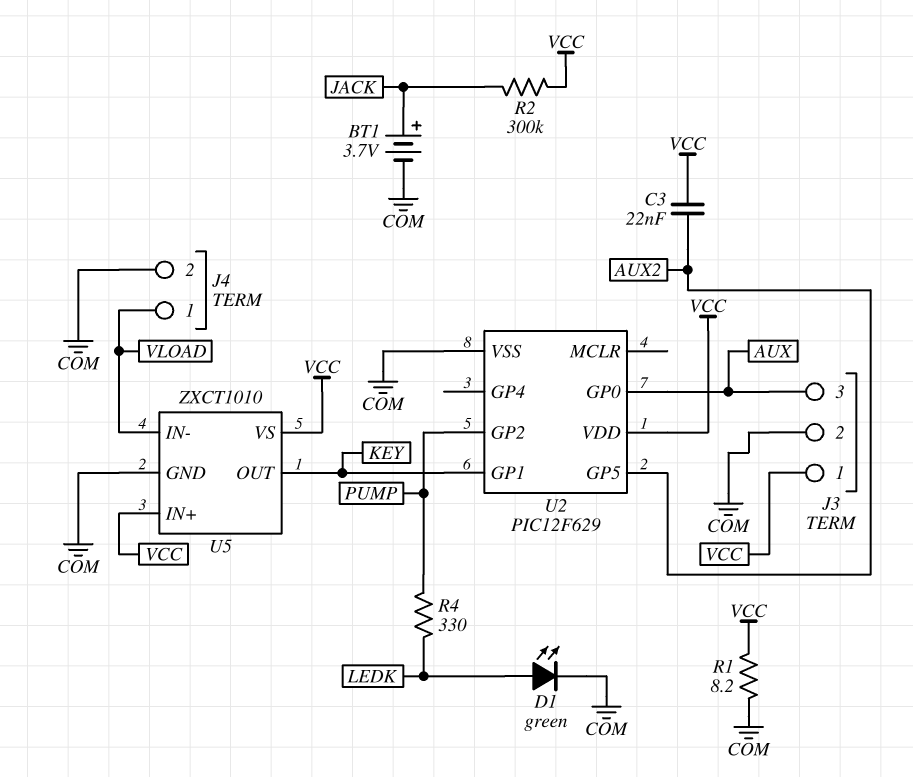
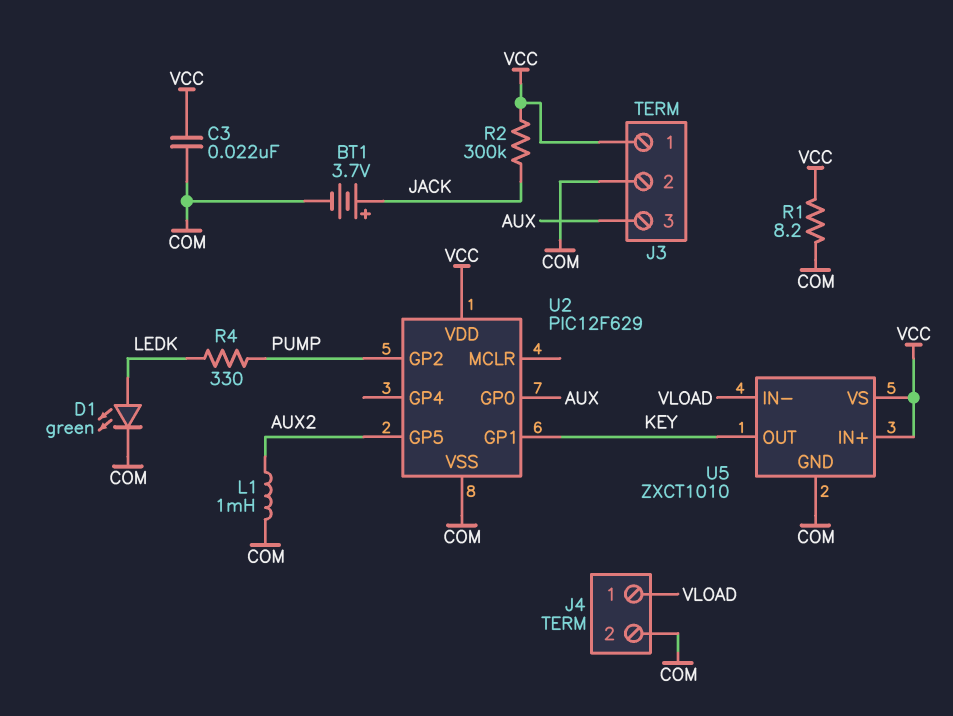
C3: 22nF (AUX2, VCC) -> 22nF (COM, VCC)
L1: none -> 1mH (AUX2, COM)

